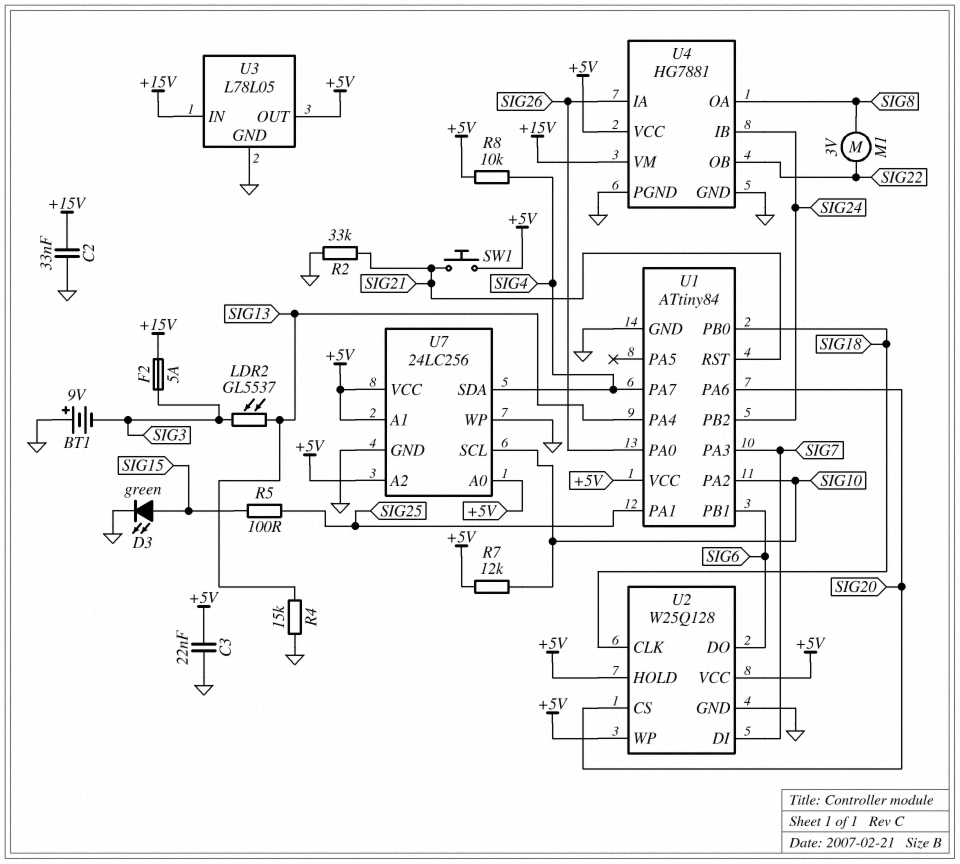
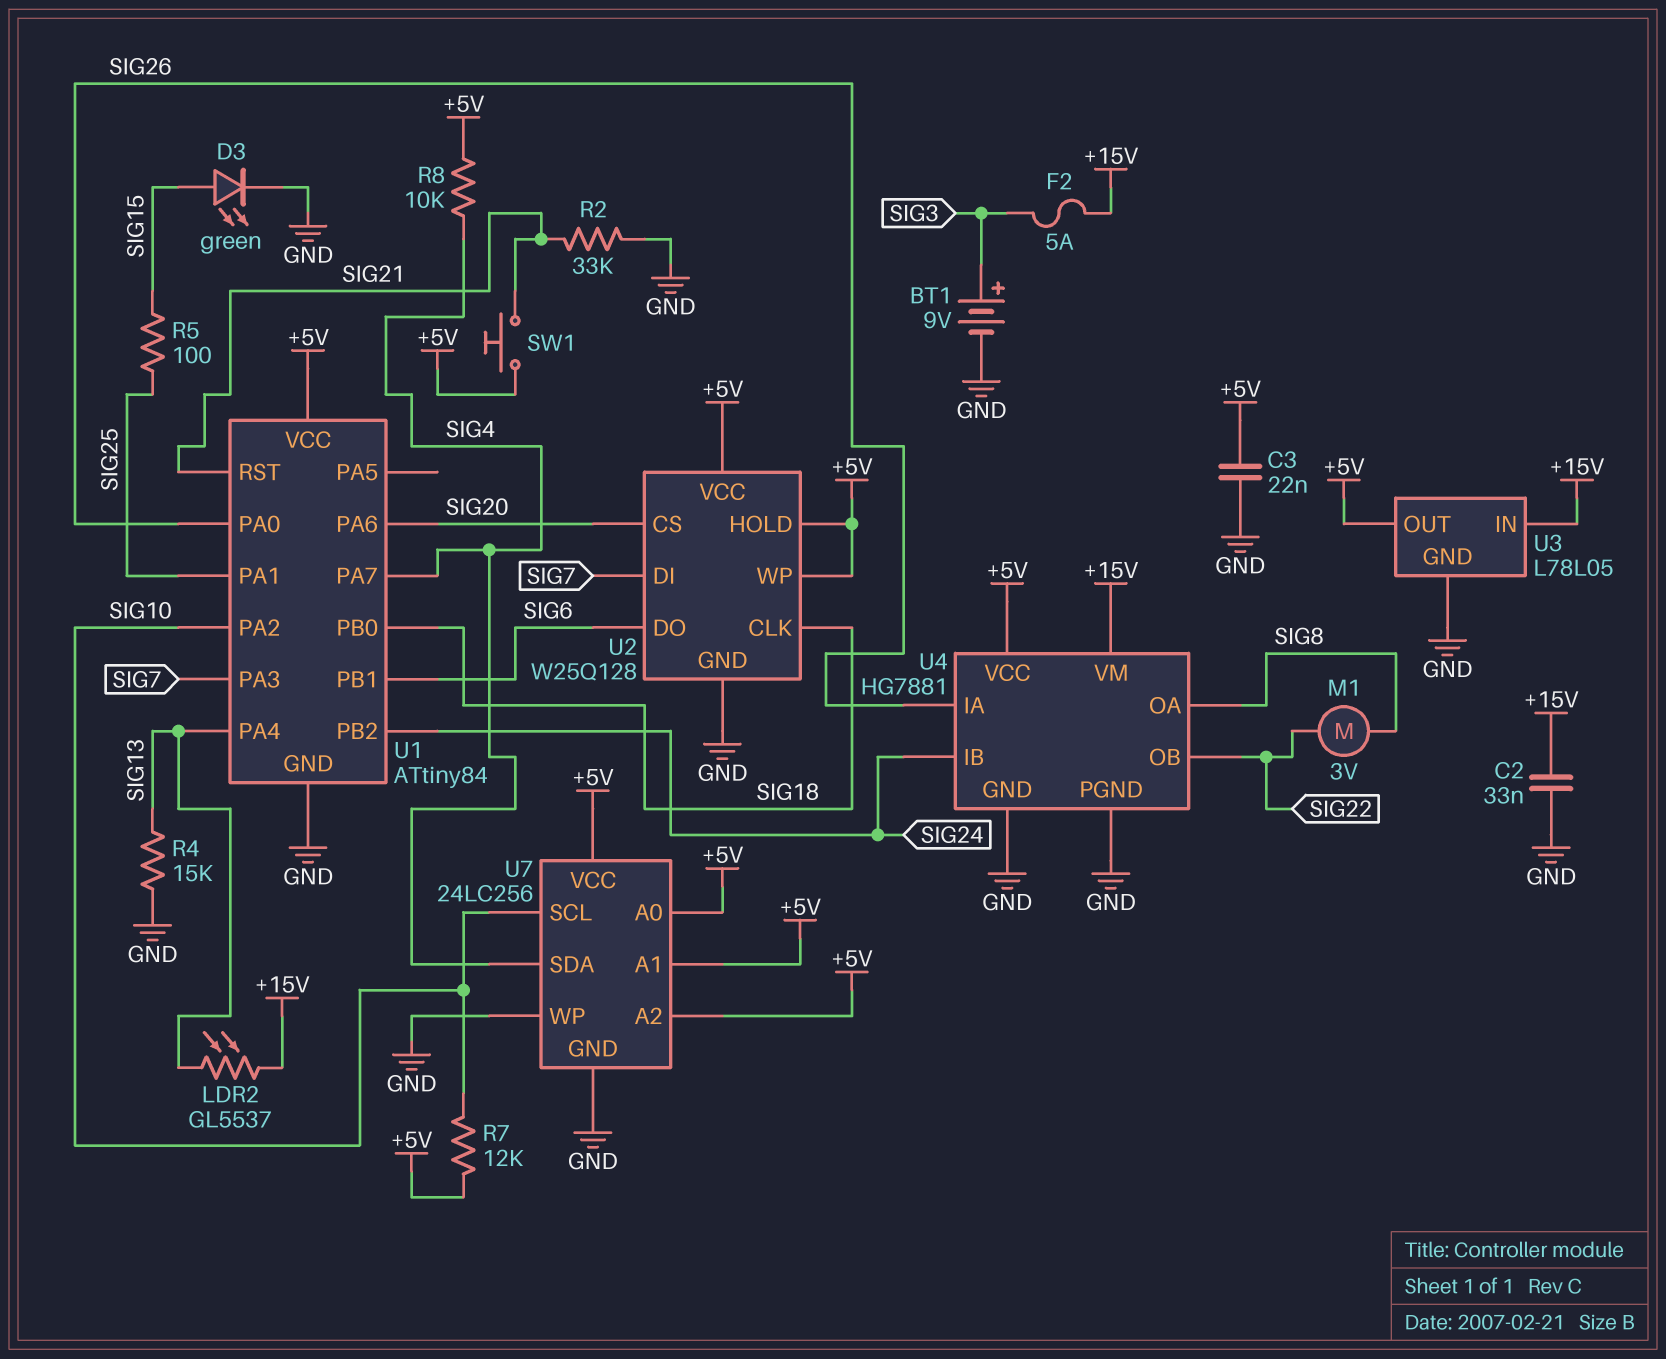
BT1: 9V (plus GND, minus SIG3) -> 9V (plus SIG3, minus GND)
LDR2: GL5537 (SIG3, SIG13) -> GL5537 (+15V, SIG13)

